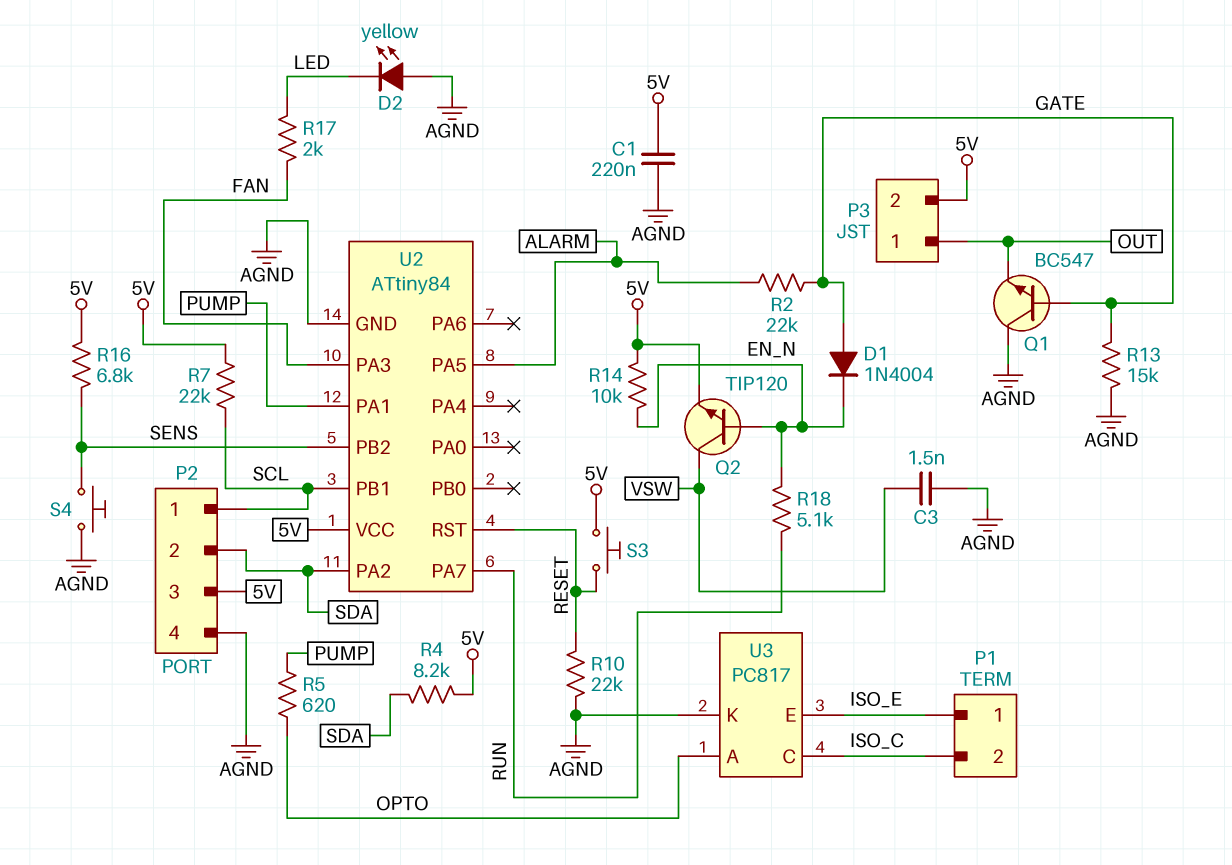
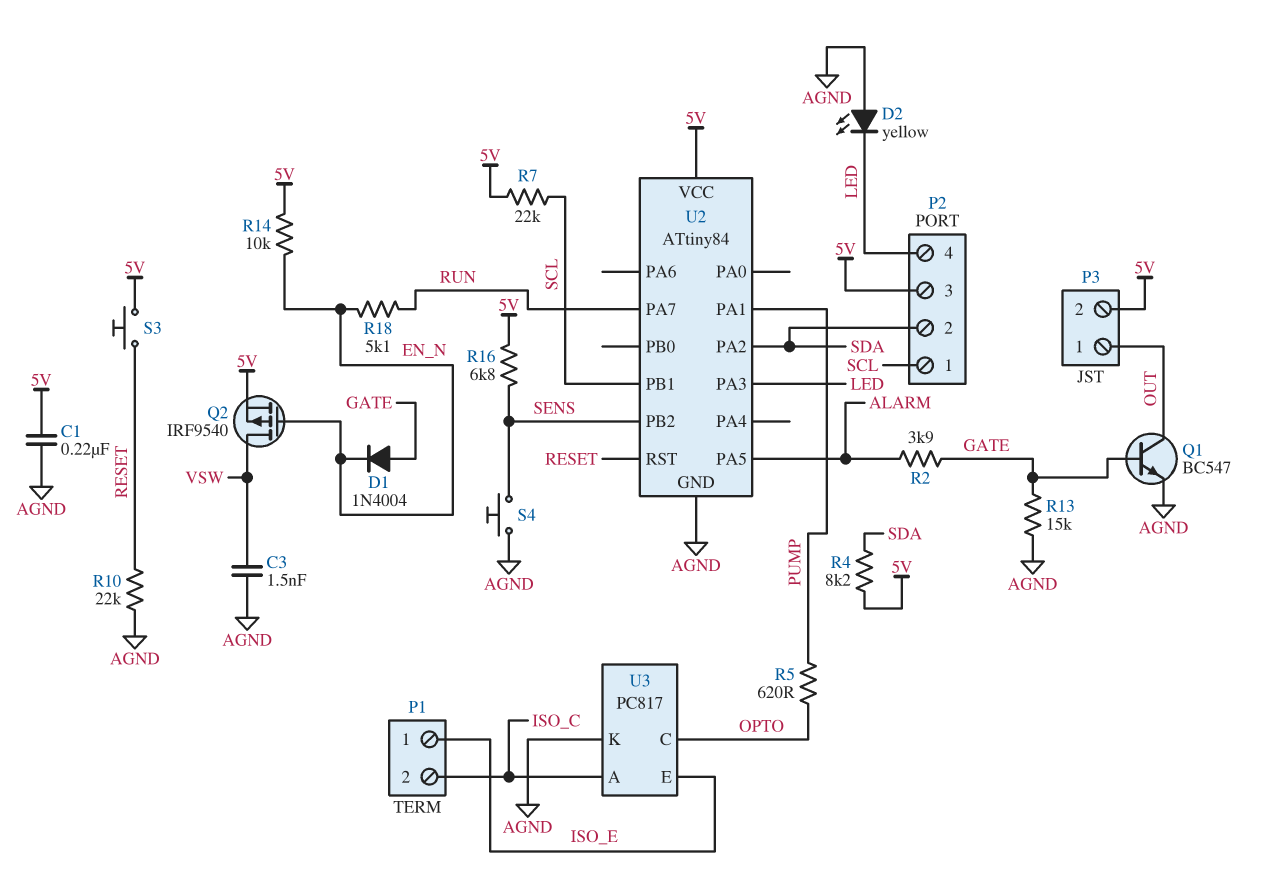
P2 pin 4: AGND -> LED
Q1: NPN BC547 (B GATE, C AGND, E OUT) -> NPN BC547 (B GATE, C OUT, E AGND)
Q2: NPN TIP120 (B EN_N, C VSW, E 5V) -> PMOS IRF9540 (G EN_N, D VSW, S 5V)
R2: 22k (ALARM, GATE) -> 3.9k (ALARM, GATE)
R17: 2k (FAN, LED) -> none
U2 pin PA3: FAN -> LED
U3 pin A: OPTO -> ISO_C
U3 pin C: ISO_C -> OPTO

